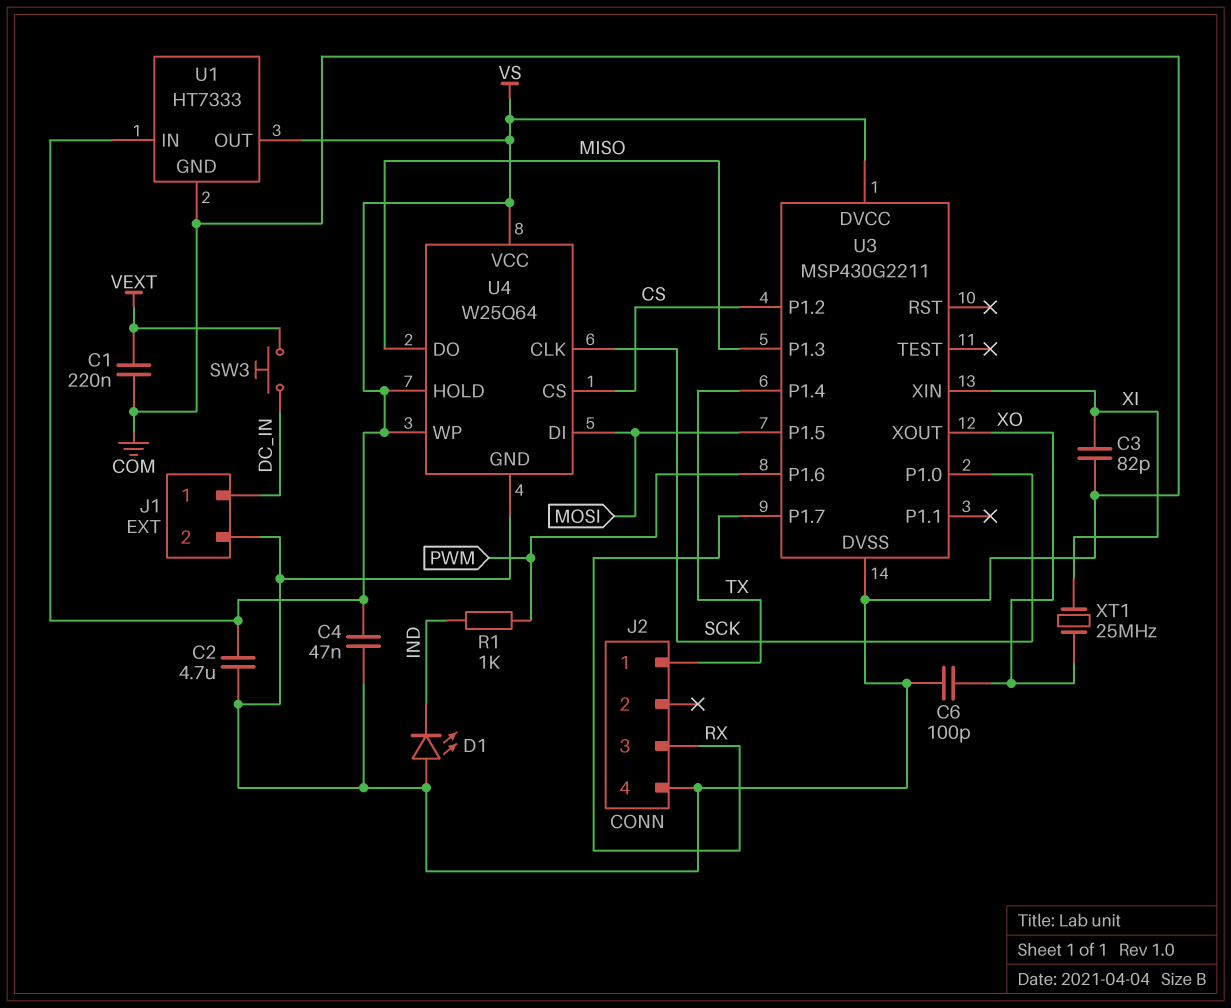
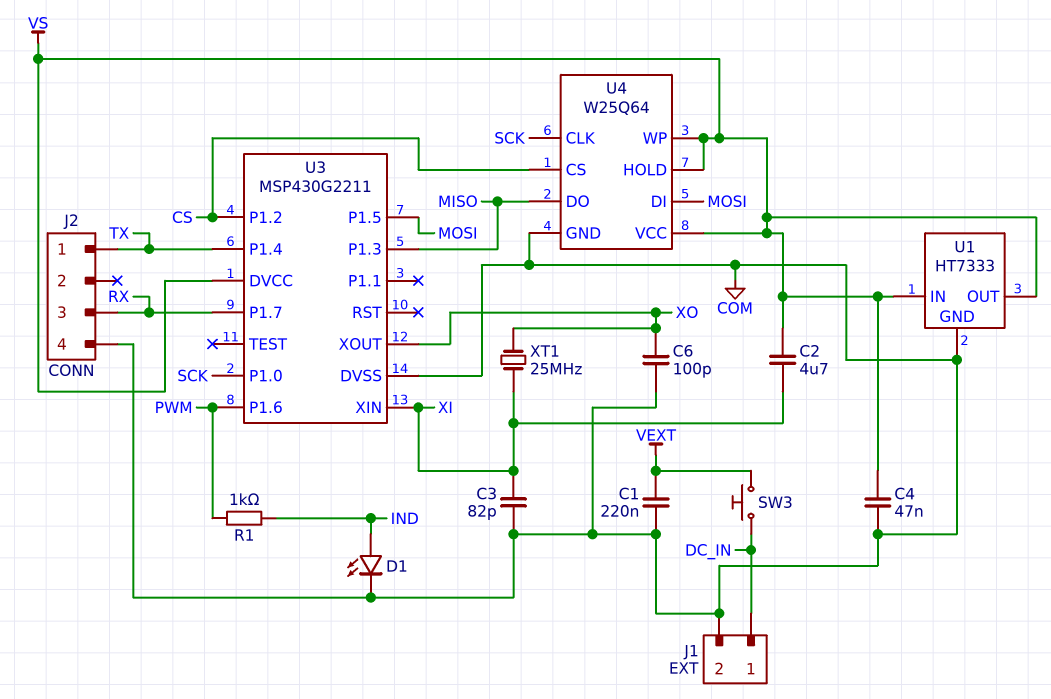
C2: 4.7uF (COM, VS) -> 4.7uF (VS, XI)
D1: LED (A COM, K IND) -> LED (A IND, K COM)

